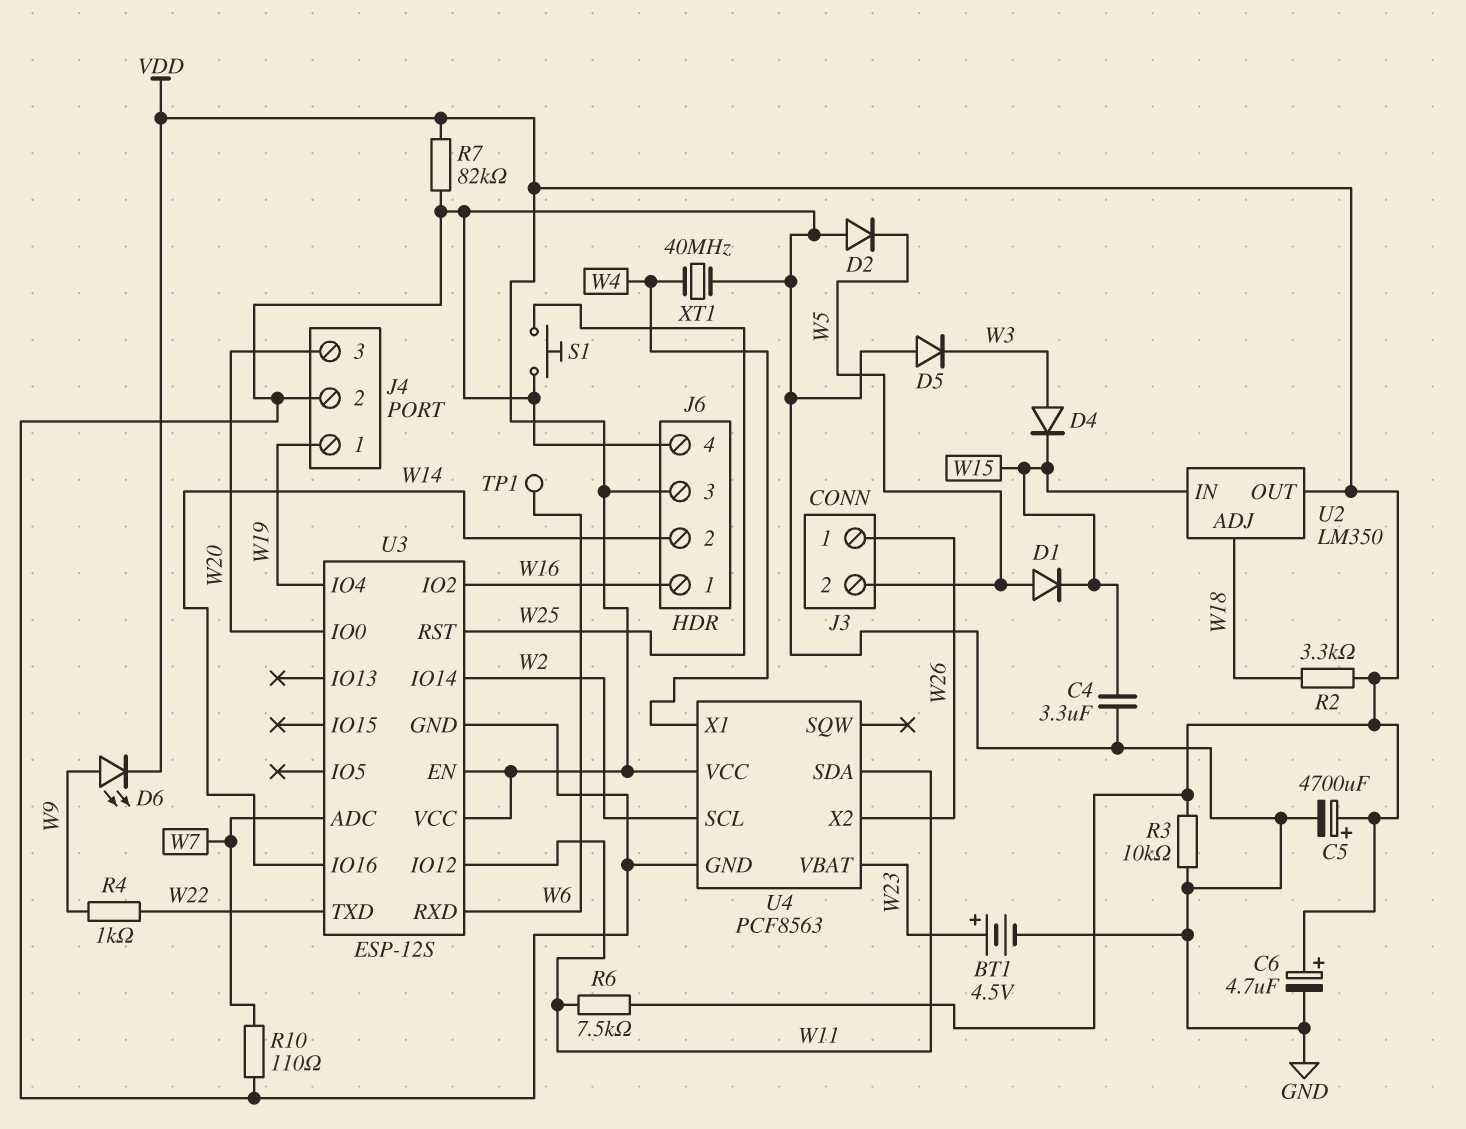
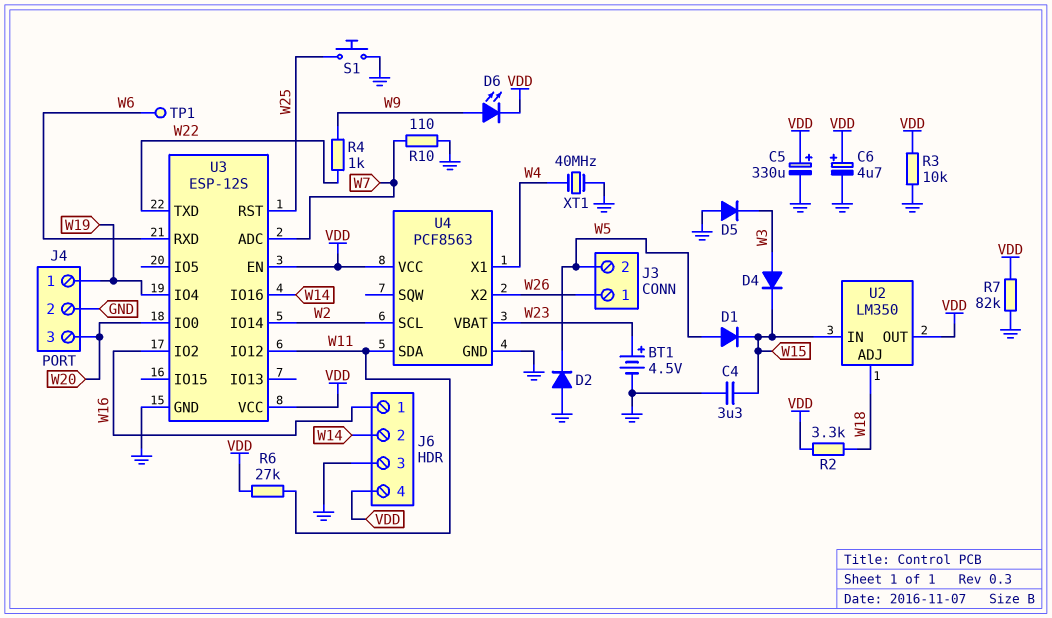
C5: 4700uF (plus VDD, minus GND) -> 330uF (plus VDD, minus GND)
J6 pin 3: VDD -> GND
J6 pin 4: GND -> VDD
R6: 7.5k (VDD, W11) -> 27k (VDD, W11)

